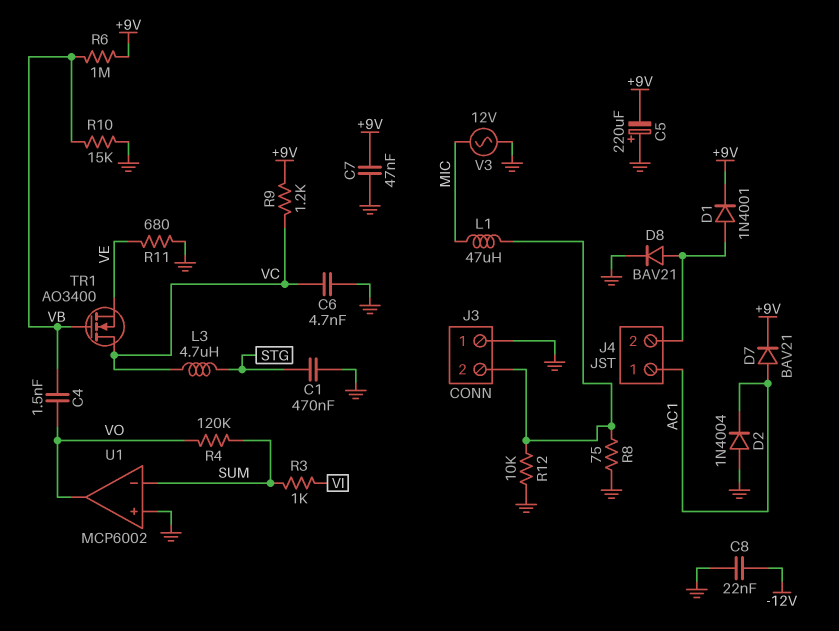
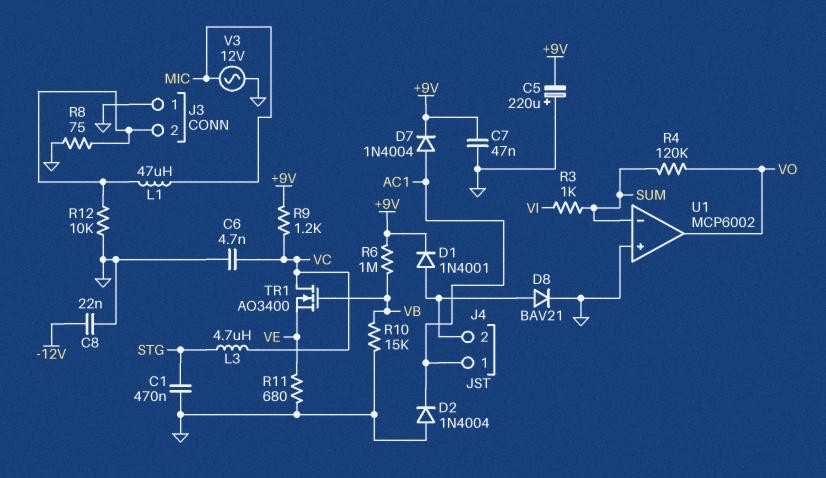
C4: 1.5nF (VB, VO) -> none
D7: diode BAV21 (A AC1, K +9V) -> diode 1N4004 (A AC1, K +9V)

